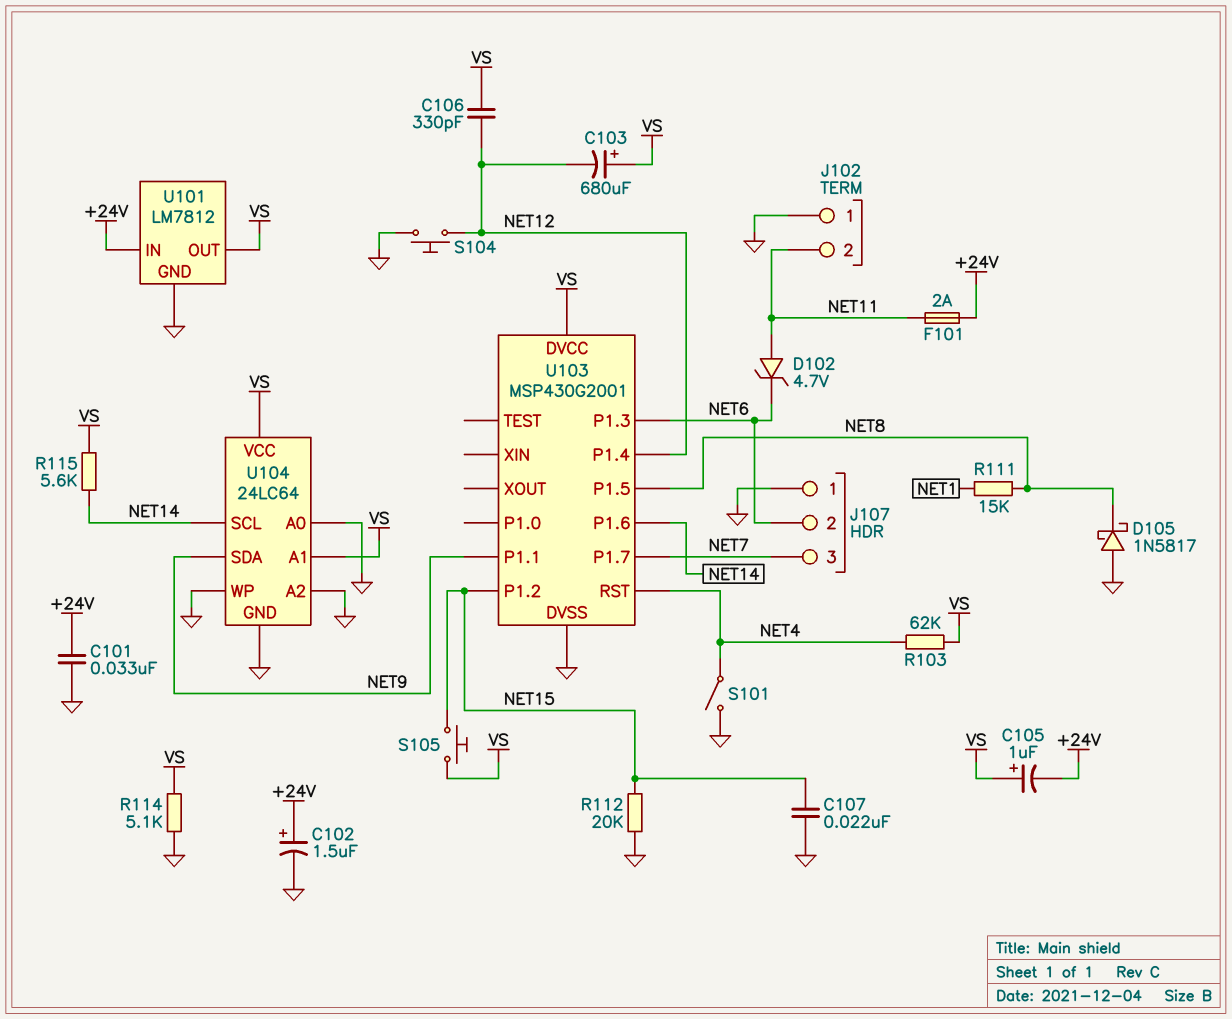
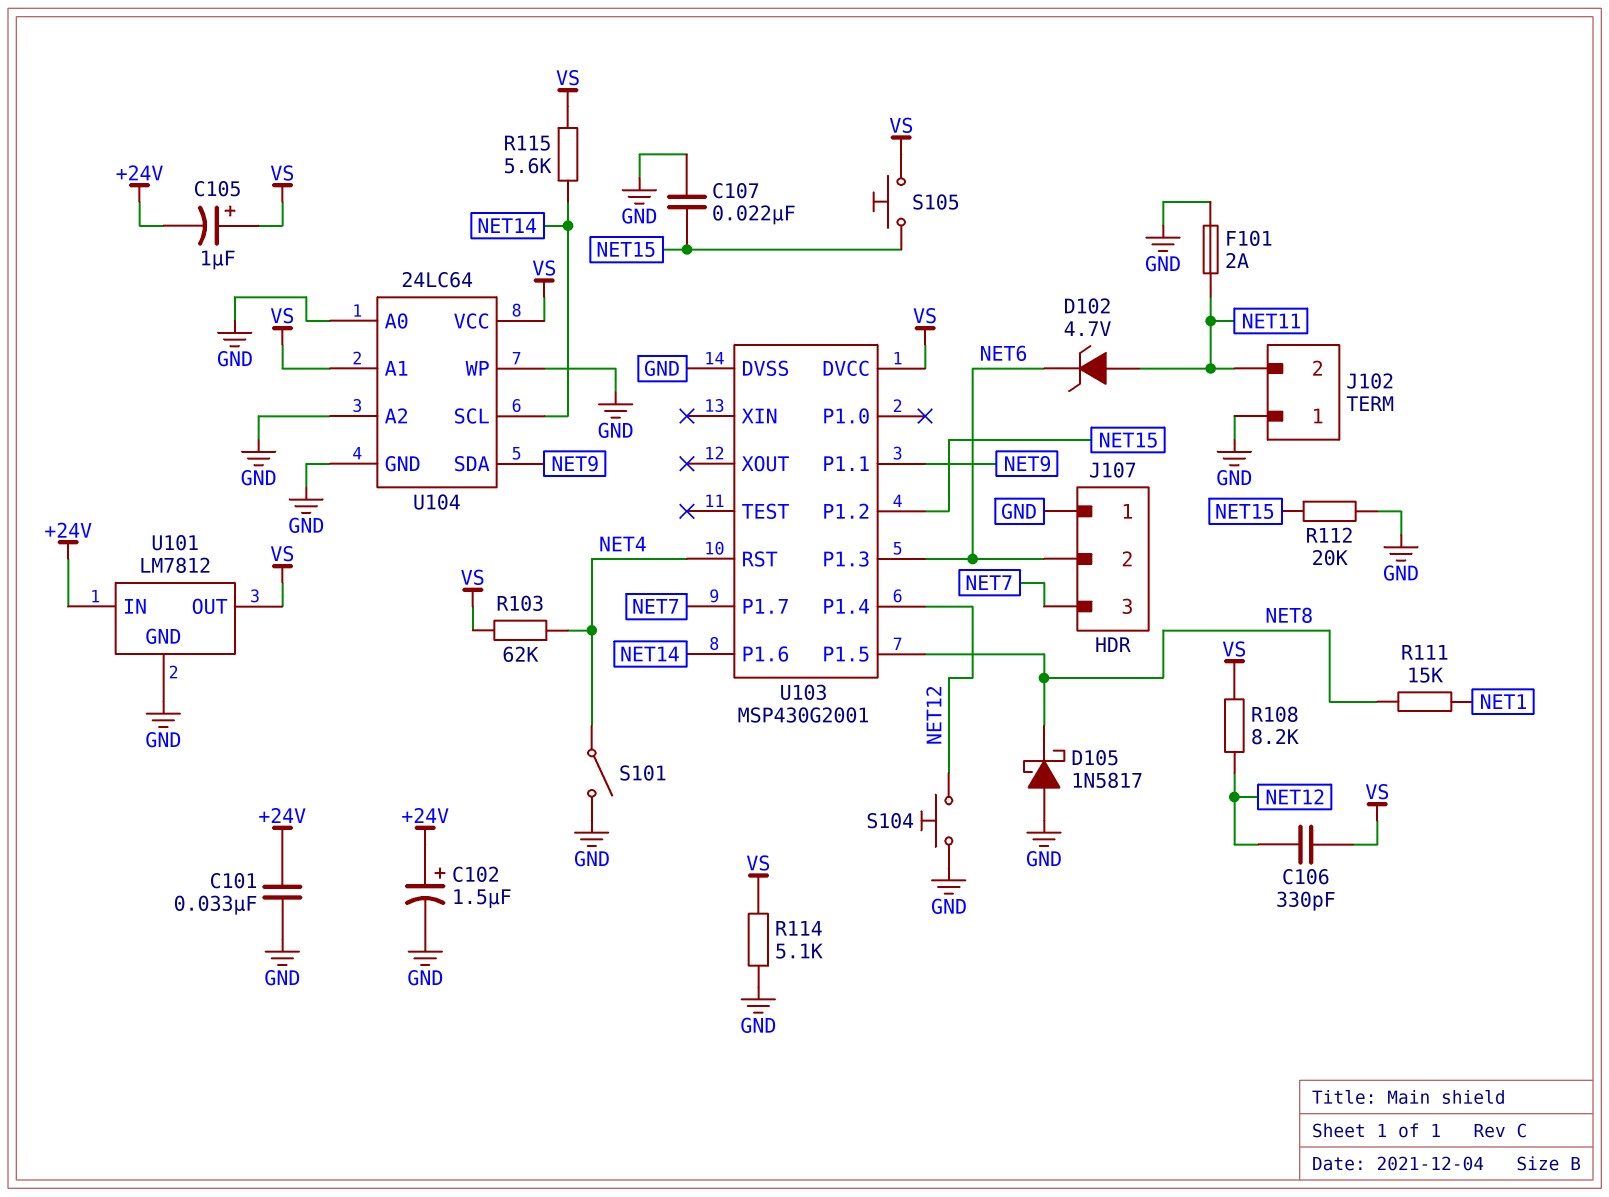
C103: 680uF (plus VS, minus NET12) -> none
F101: 2A (+24V, NET11) -> 2A (GND, NET11)
R108: none -> 8.2k (NET12, VS)

